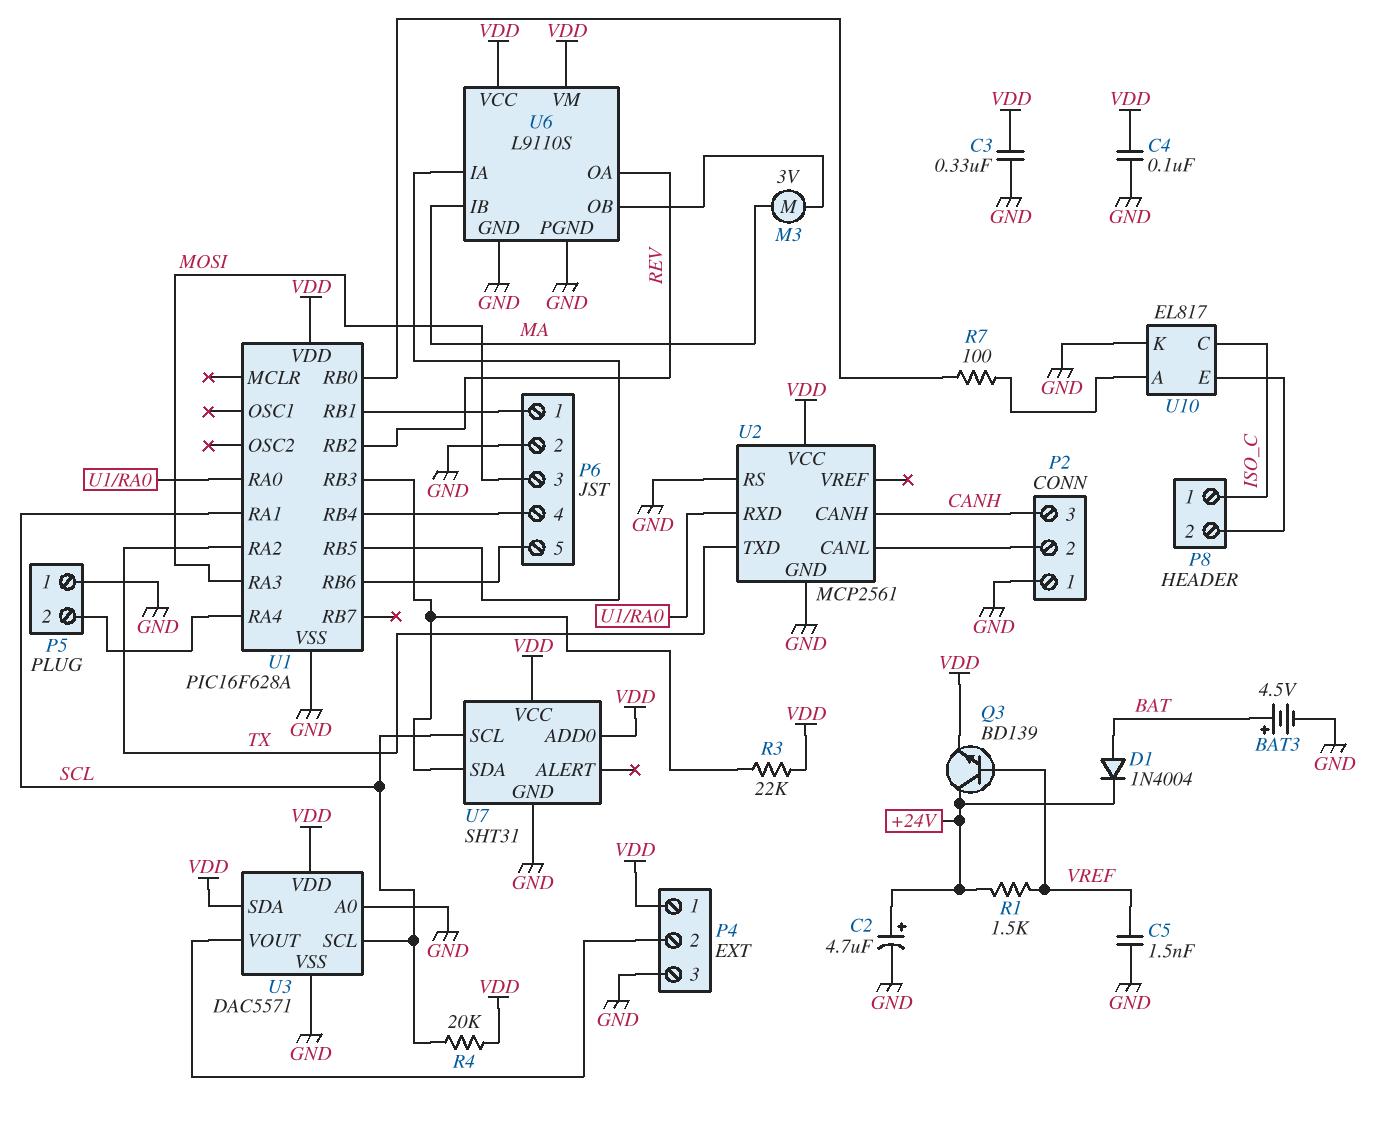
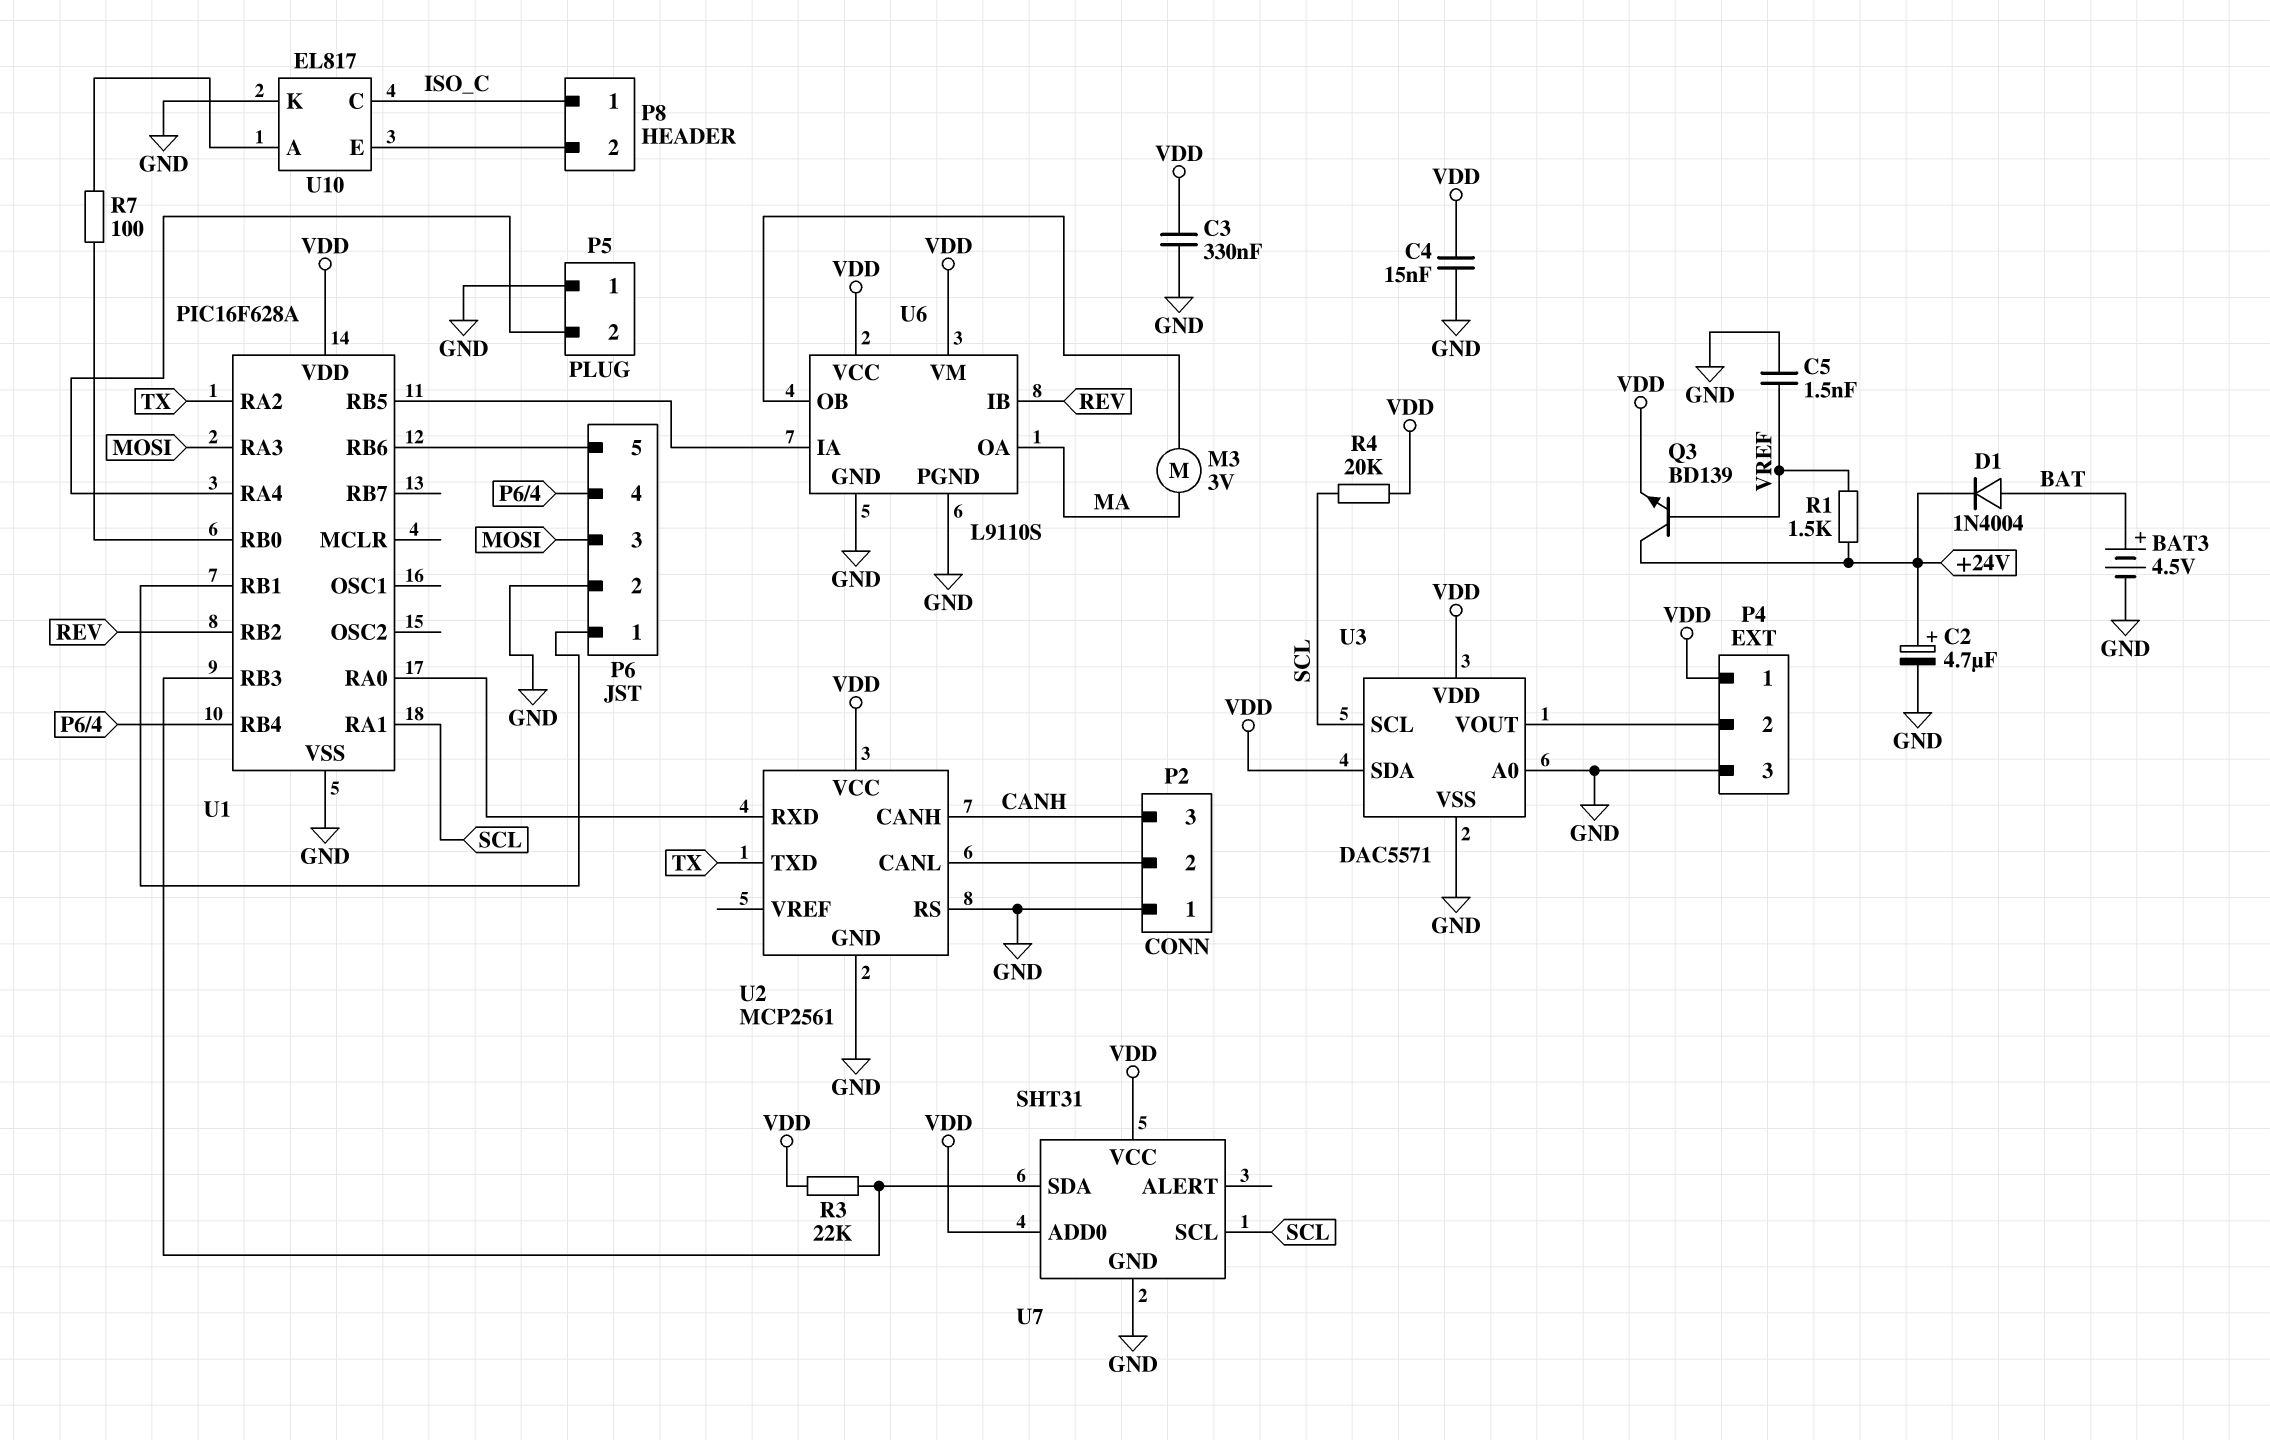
C4: 100nF (GND, VDD) -> 15nF (GND, VDD)
U6 pin IB: MA -> REV
U6 pin OA: REV -> MA

